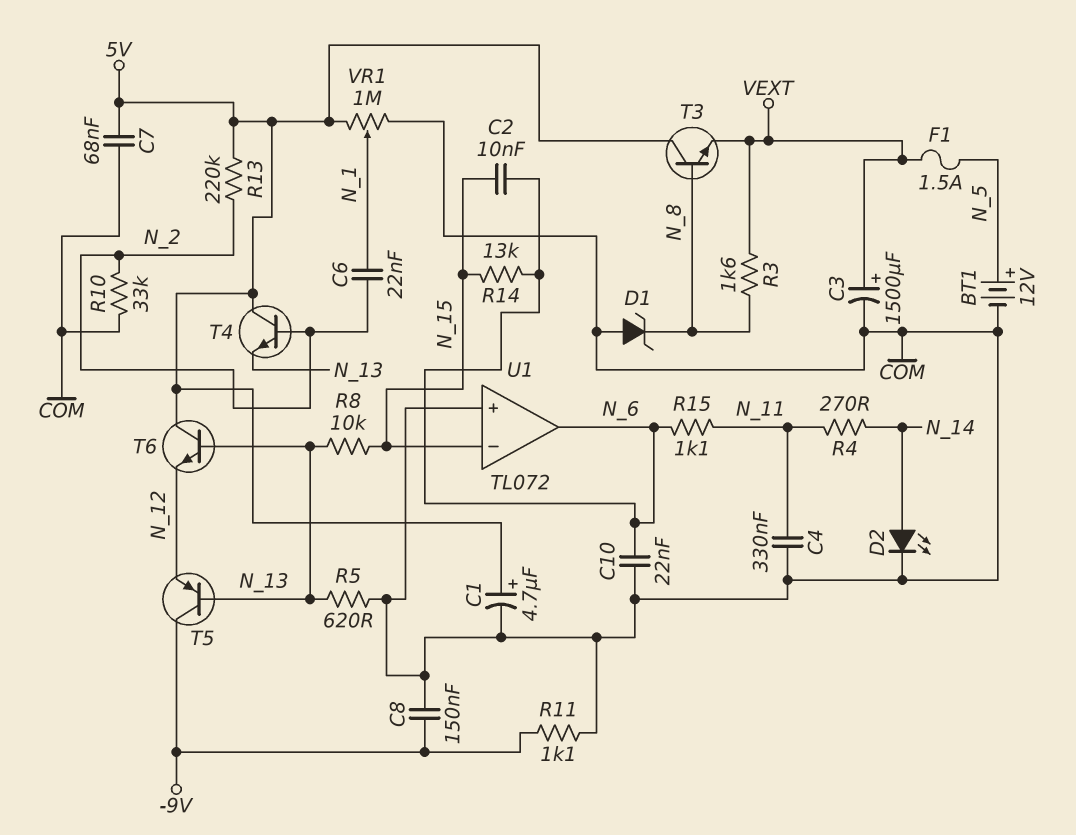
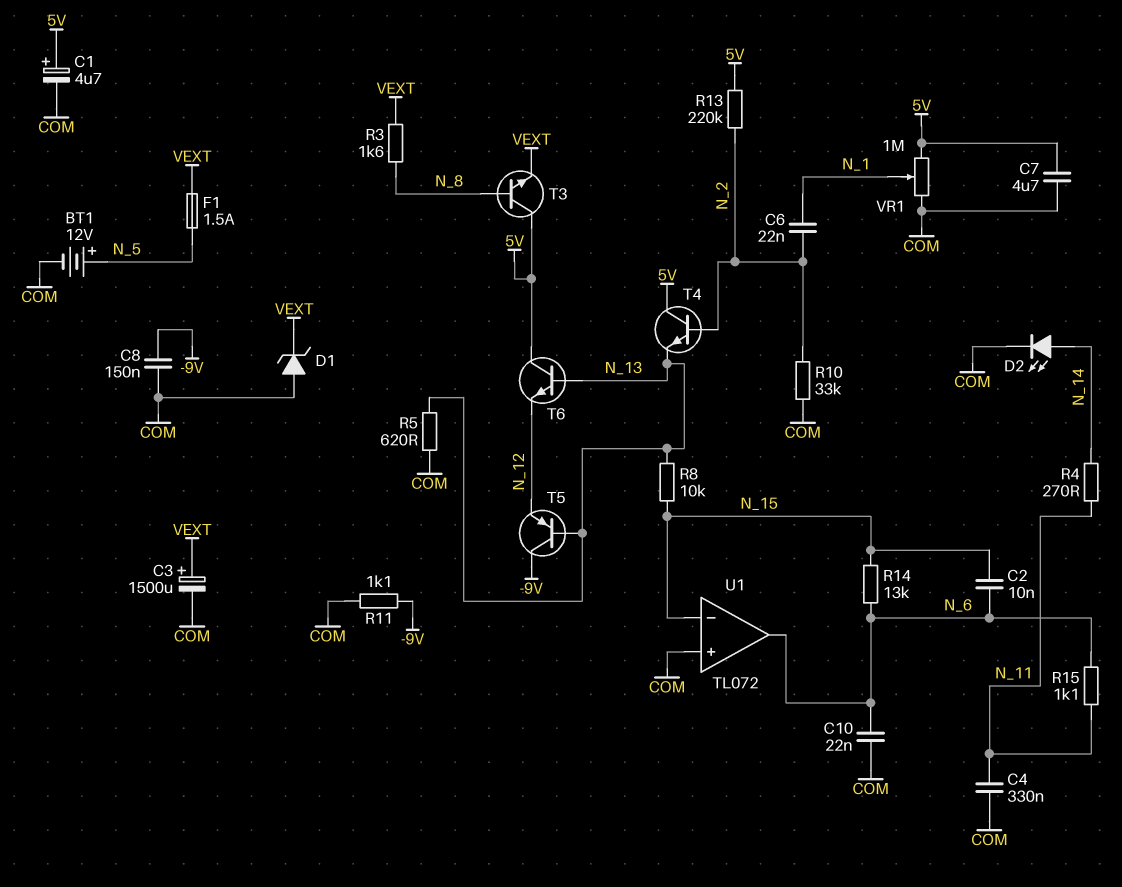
C7: 68nF (5V, COM) -> 4.7uF (5V, COM)
D1: zener (A COM, K N_8) -> zener (A COM, K VEXT)

